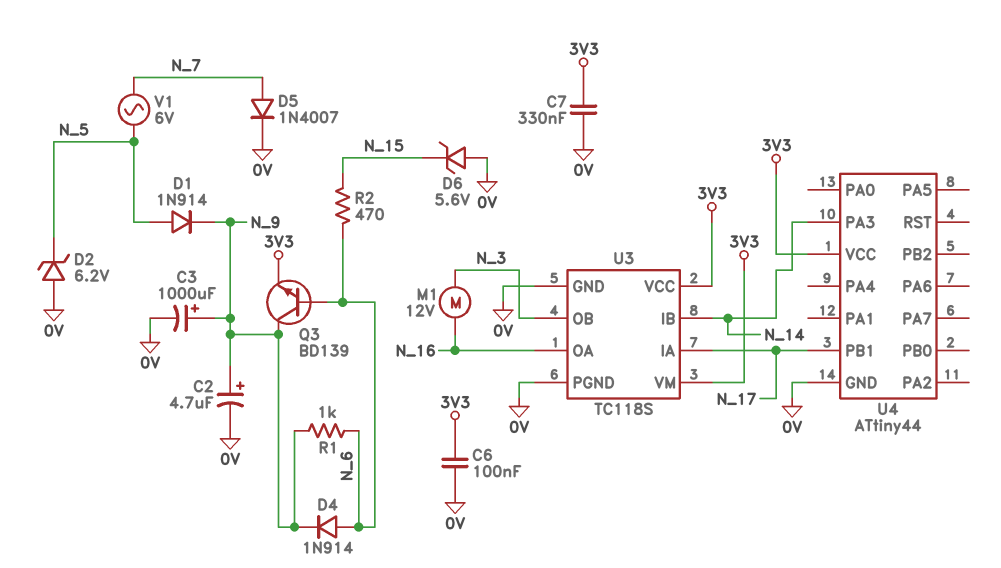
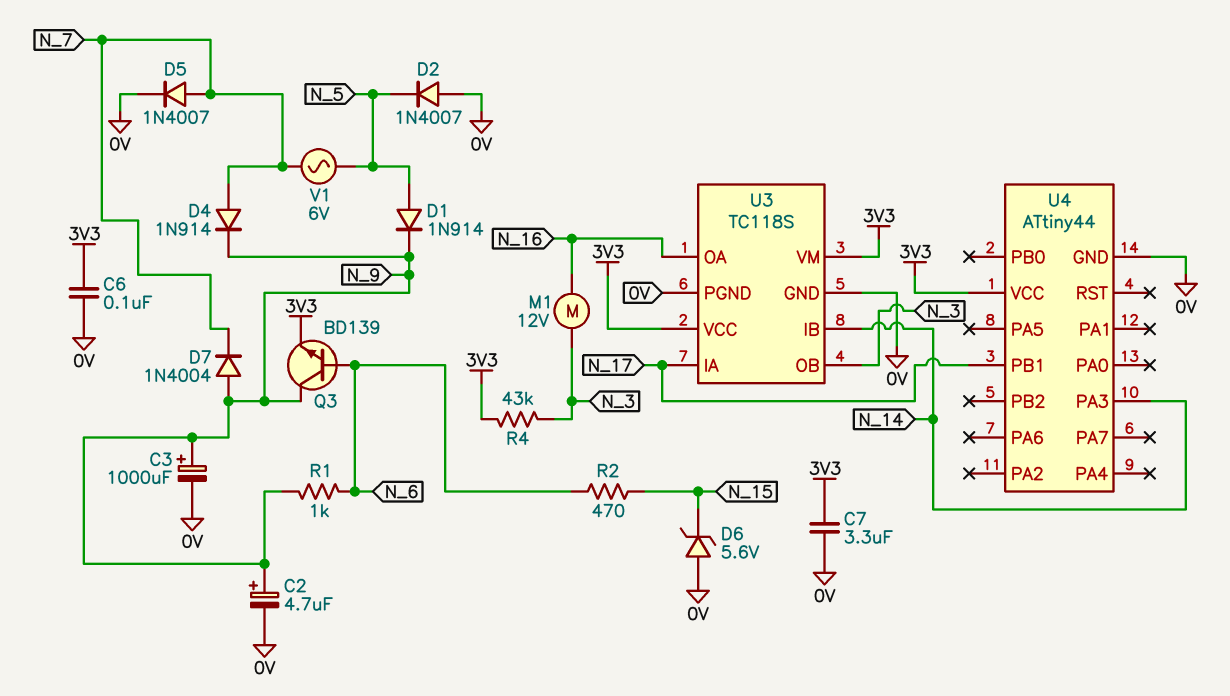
C7: 330nF (0V, 3V3) -> 3.3uF (0V, 3V3)
D2: zener 6.2V (A 0V, K N_5) -> diode 1N4007 (A 0V, K N_5)
D4: diode 1N914 (A N_6, K N_9) -> diode 1N914 (A N_7, K N_9)
D7: none -> diode 1N4004 (A N_9, K N_7)
R4: none -> 43k (3V3, N_3)

